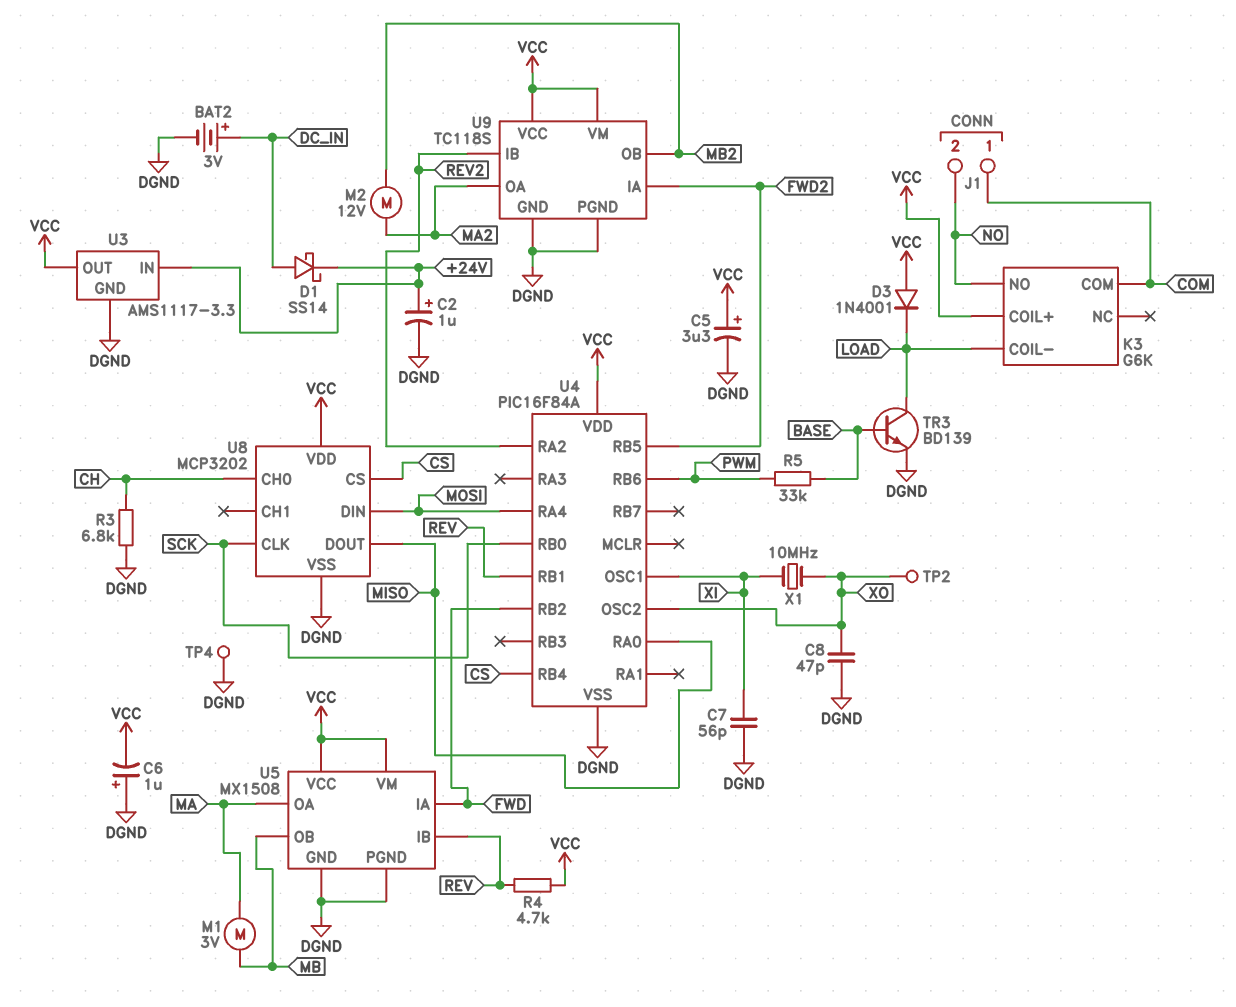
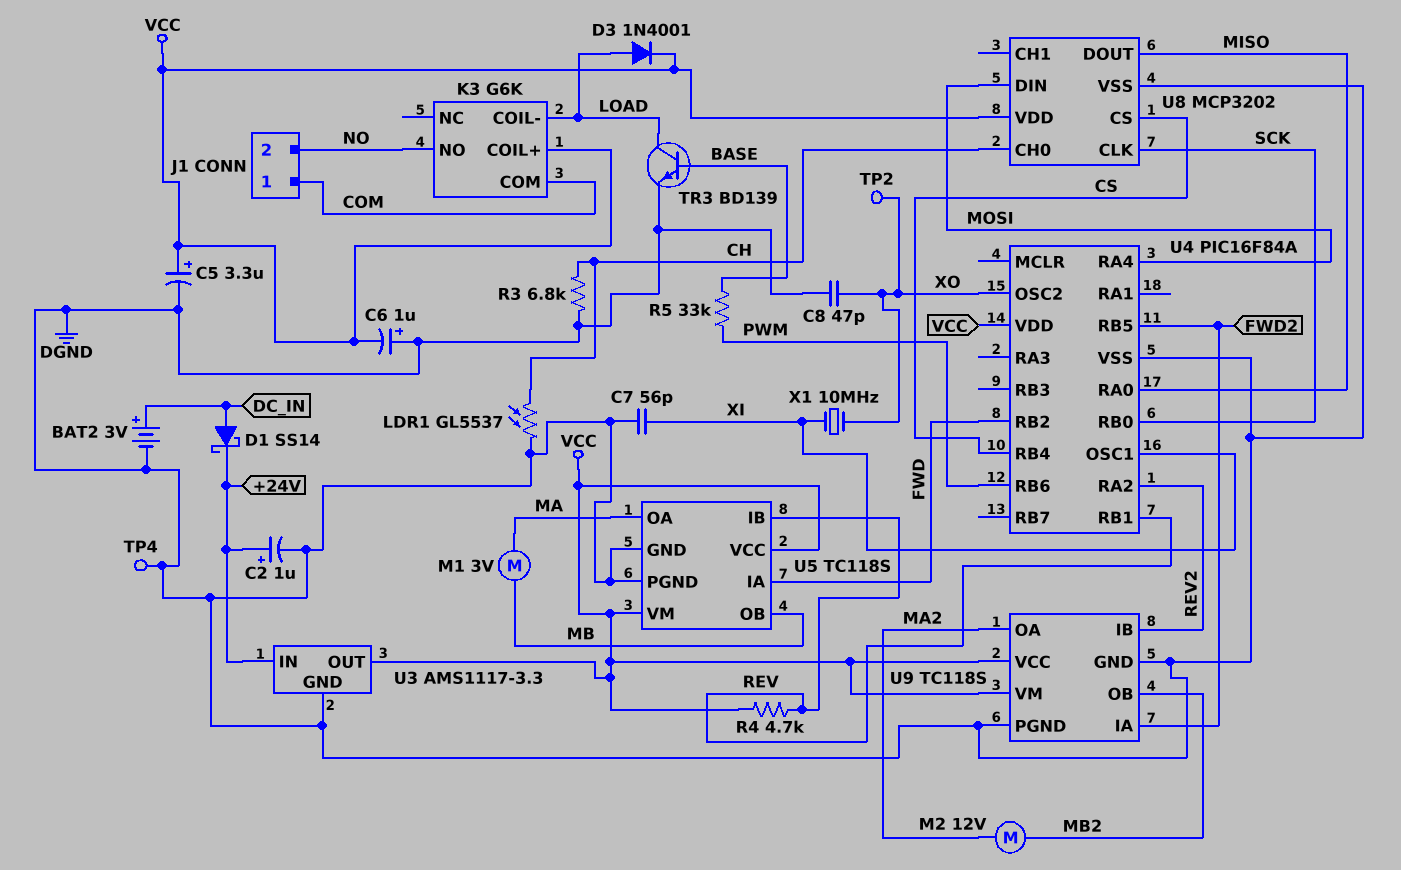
D3: diode 1N4001 (A VCC, K LOAD) -> diode 1N4001 (A LOAD, K VCC)
LDR1: none -> GL5537 (CH, DGND)
U5: MX1508 -> TC118S

